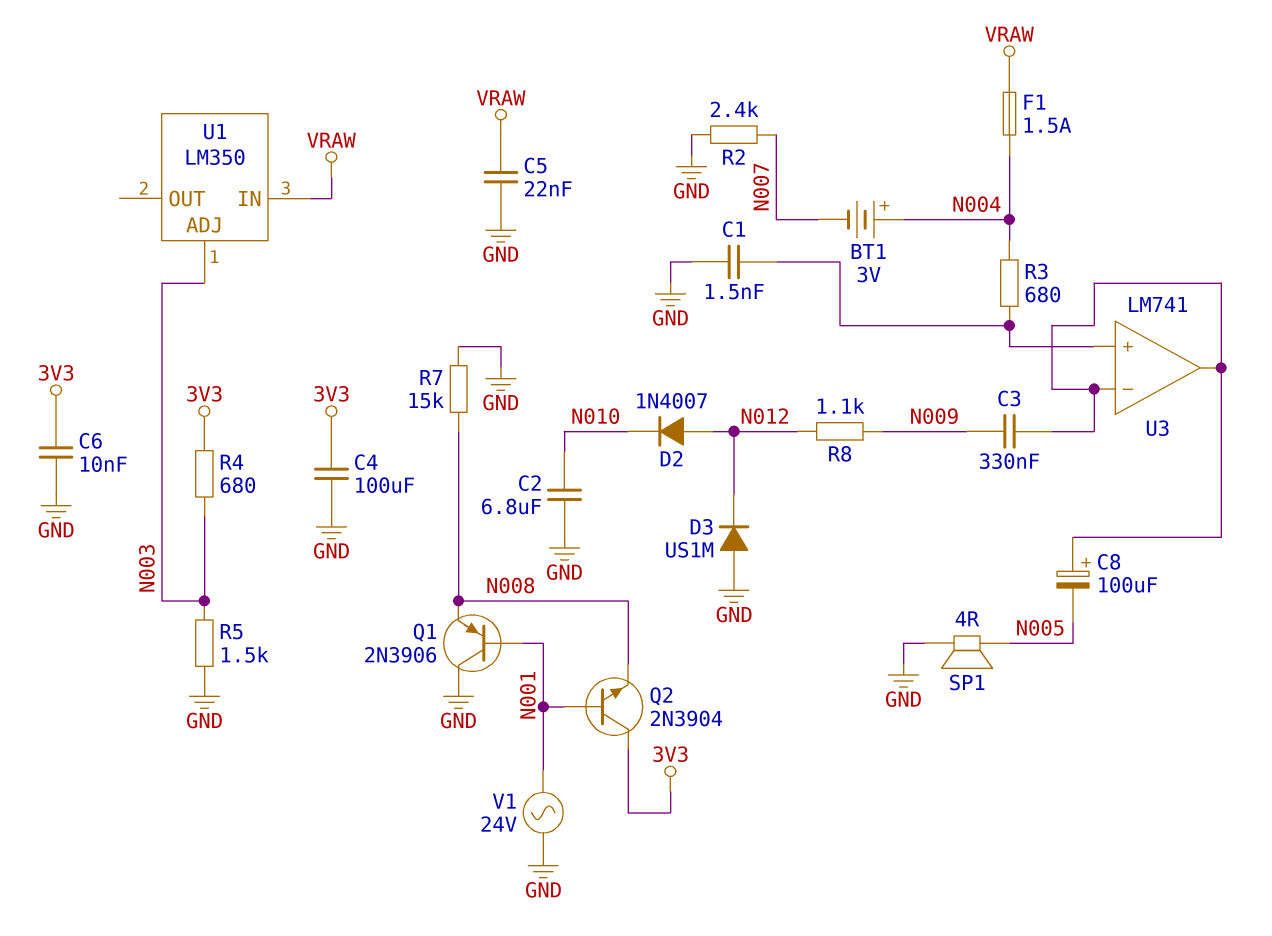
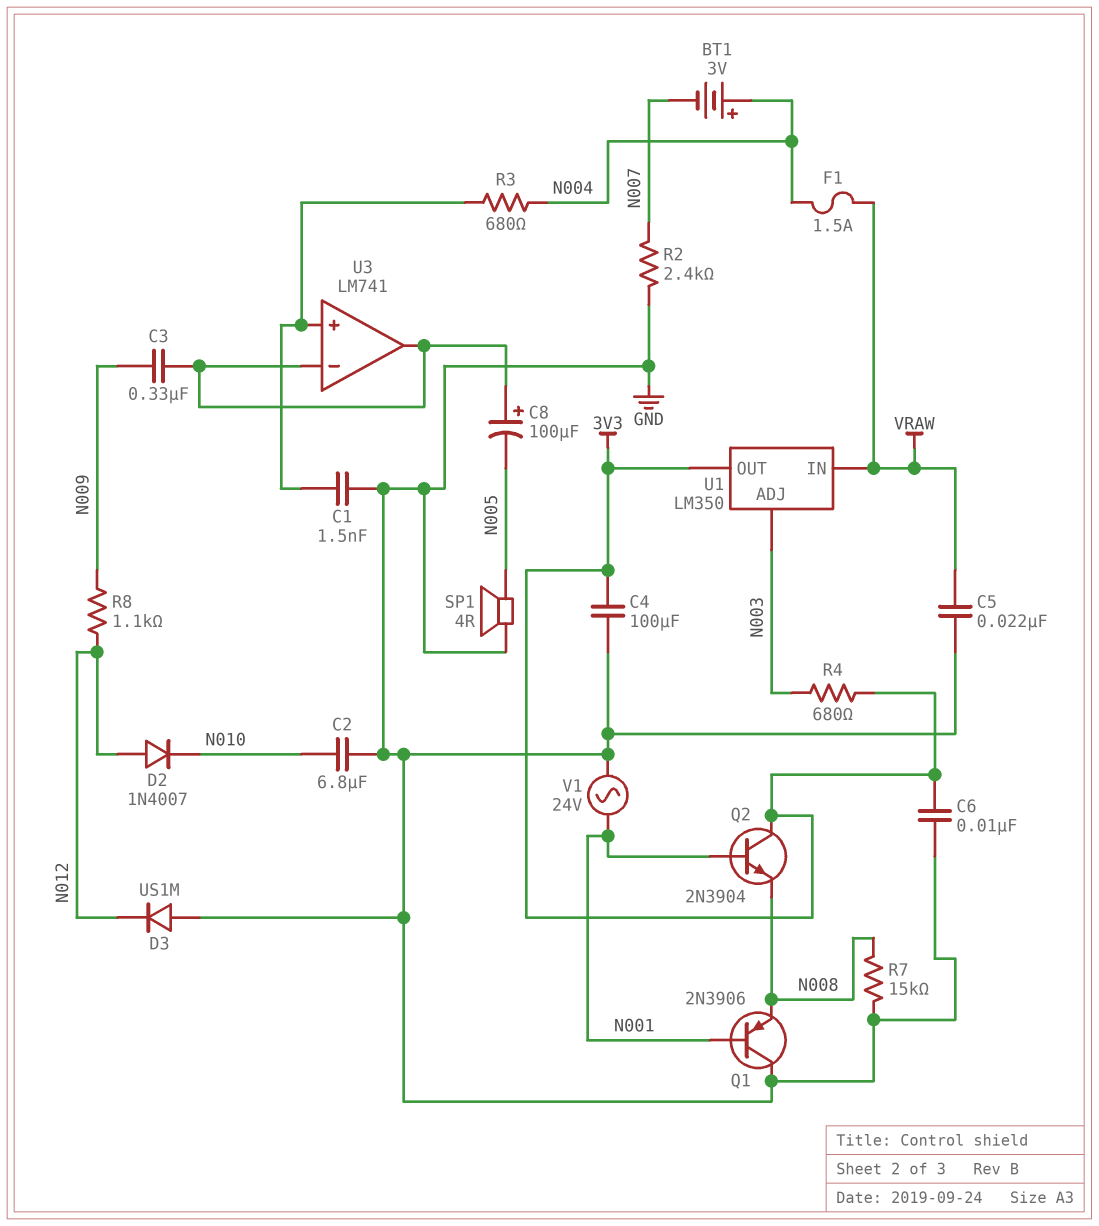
R5: 1.5k (GND, N003) -> none
U1 pin OUT: none -> 3V3

